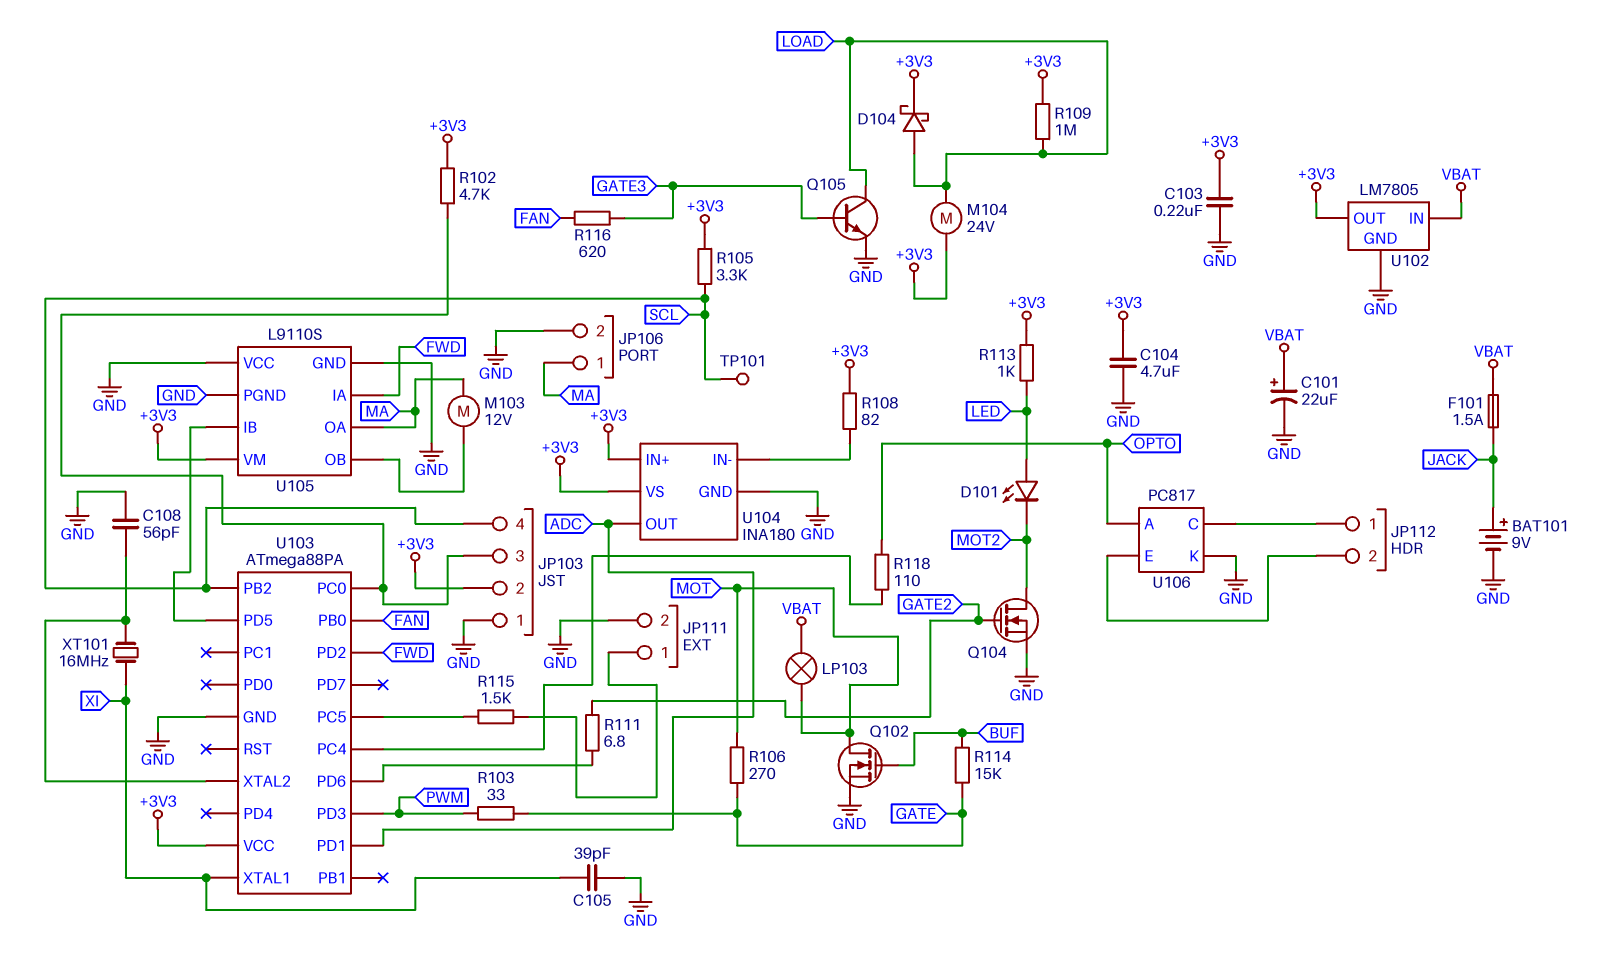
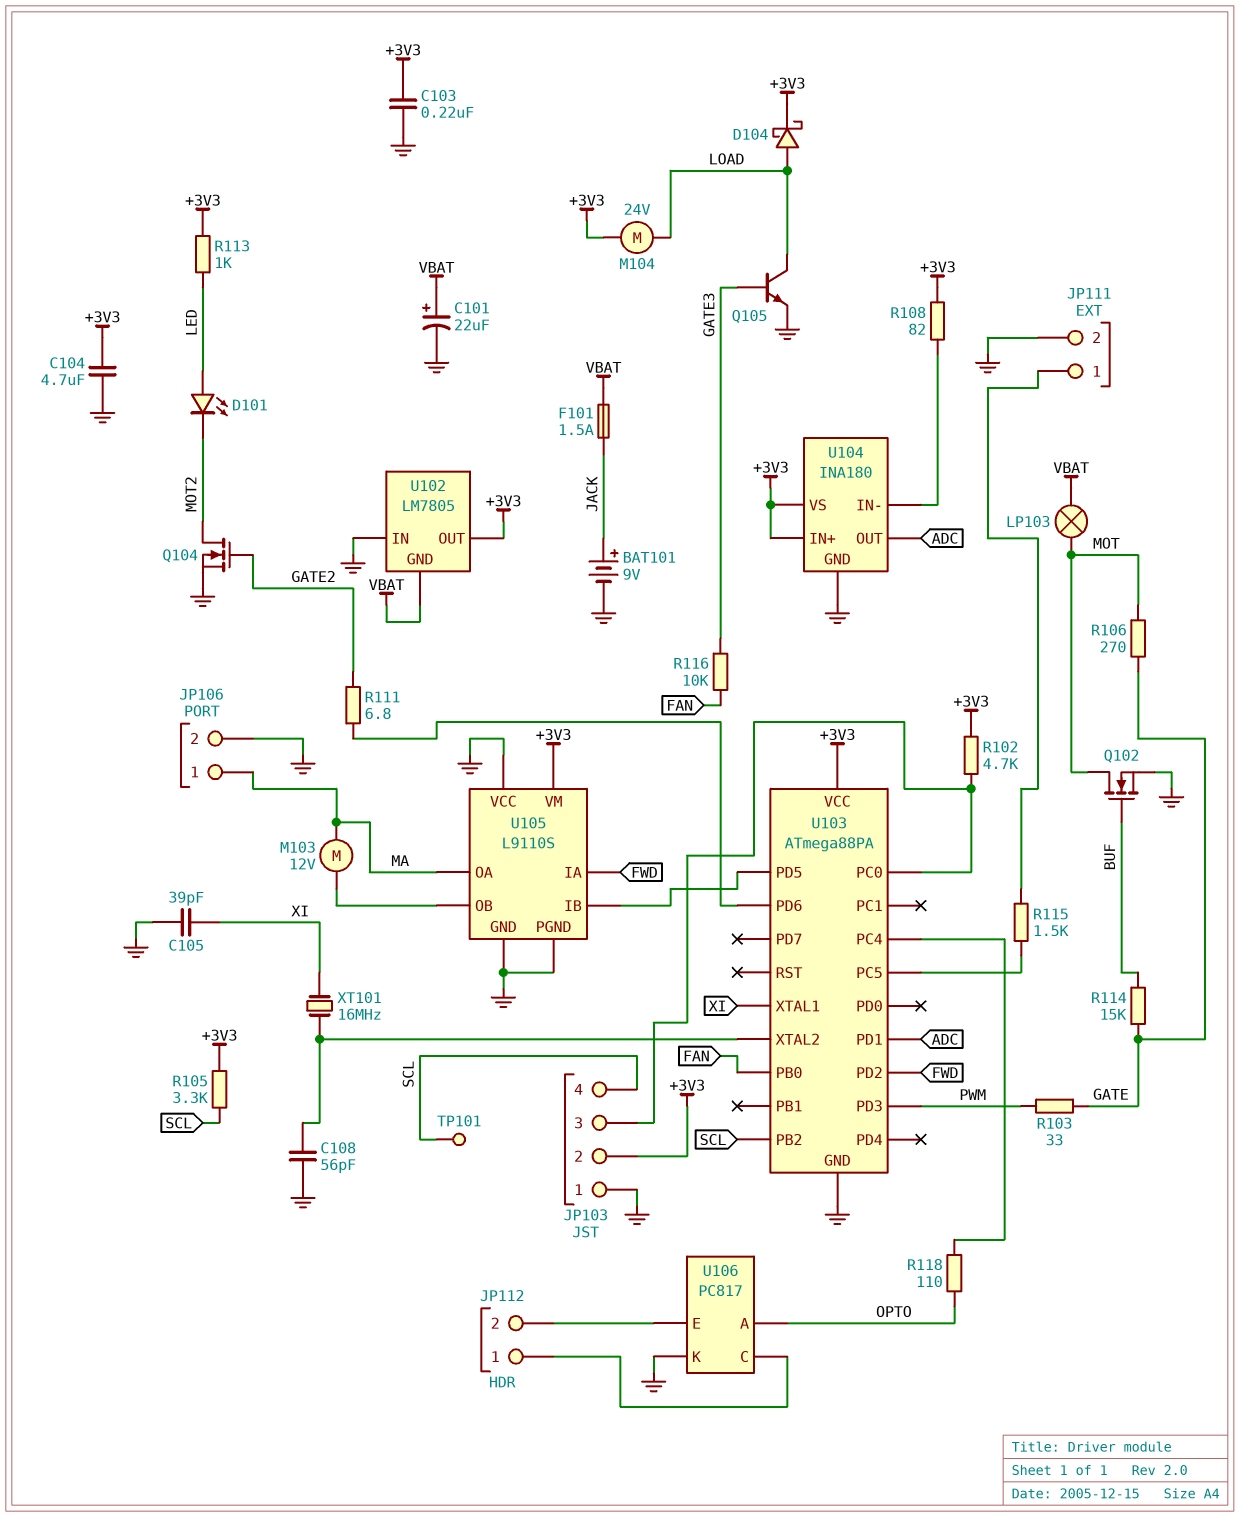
R109: 1M (+3V3, LOAD) -> none
R116: 620 (FAN, GATE3) -> 10k (FAN, GATE3)
U102 pin GND: GND -> VBAT
U102 pin IN: VBAT -> GND

